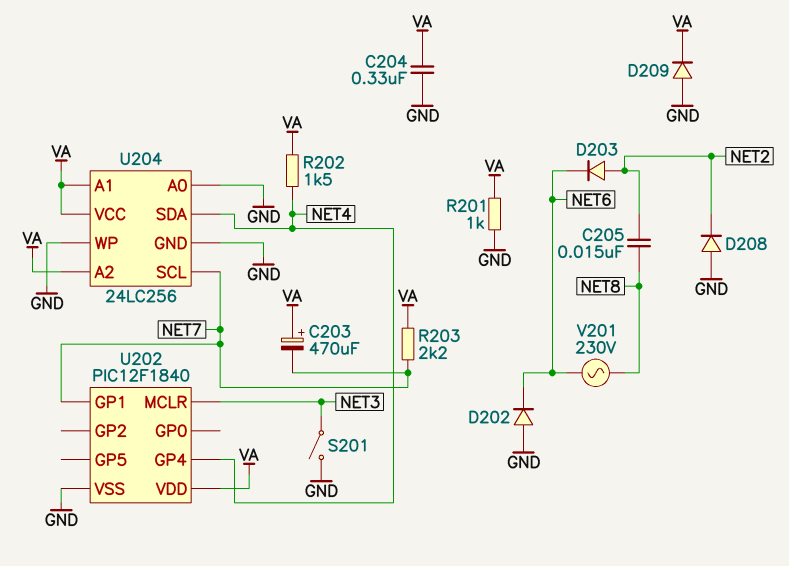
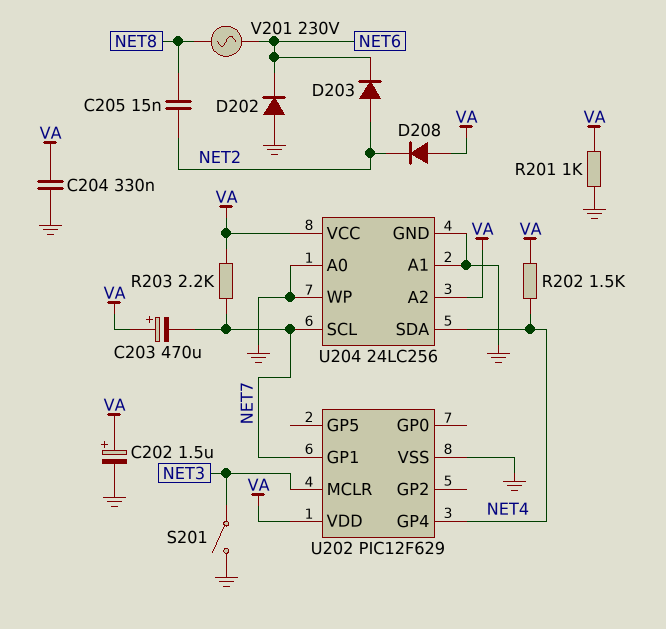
C202: none -> 1.5uF (plus VA, minus GND)
D208: diode (A GND, K NET2) -> diode (A VA, K NET2)
D209: diode (A GND, K VA) -> none
U202: PIC12F1840 -> PIC12F629
U204 pin A1: VA -> GND

